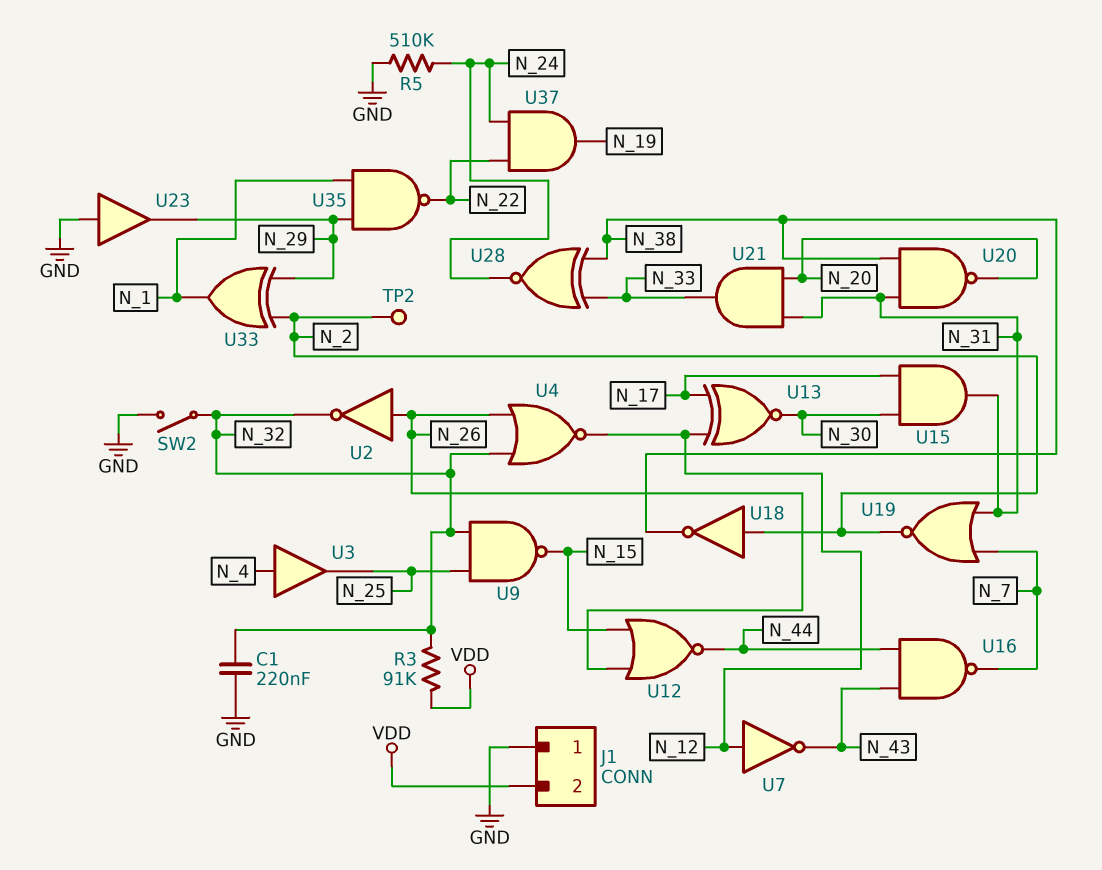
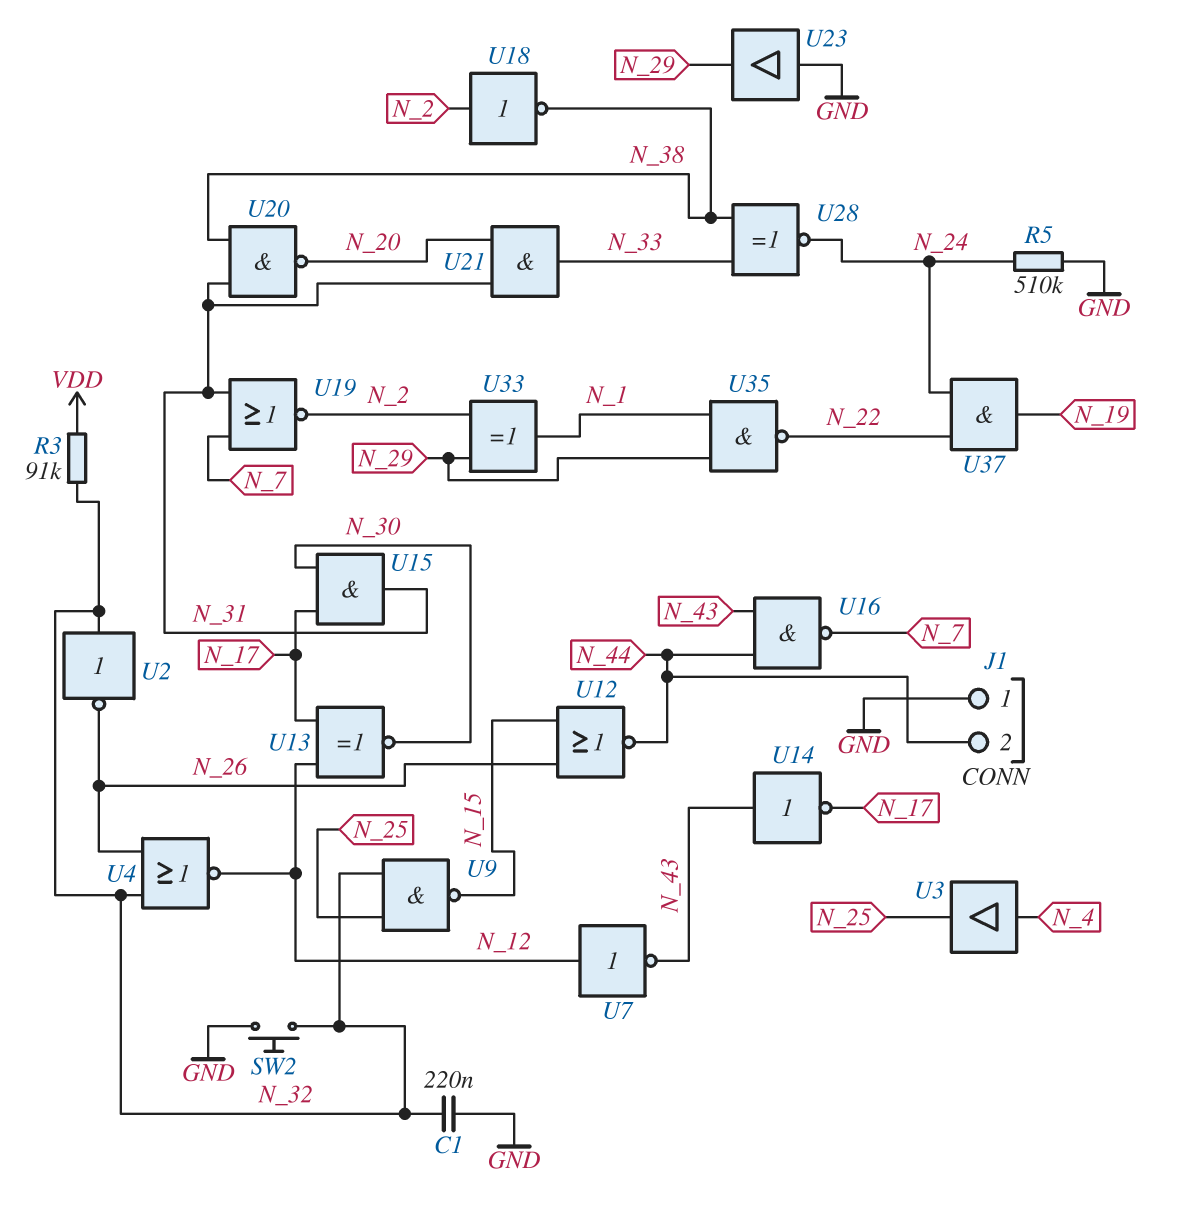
J1 pin 2: VDD -> N_44
SW2: switch (GND, N_32) -> button (GND, N_32)
TP2: test point (N_2) -> none
U2: NOT (in N_26, out N_32) -> NOT (in N_32, out N_26)
U14: none -> NOT (in N_43, out N_17)

